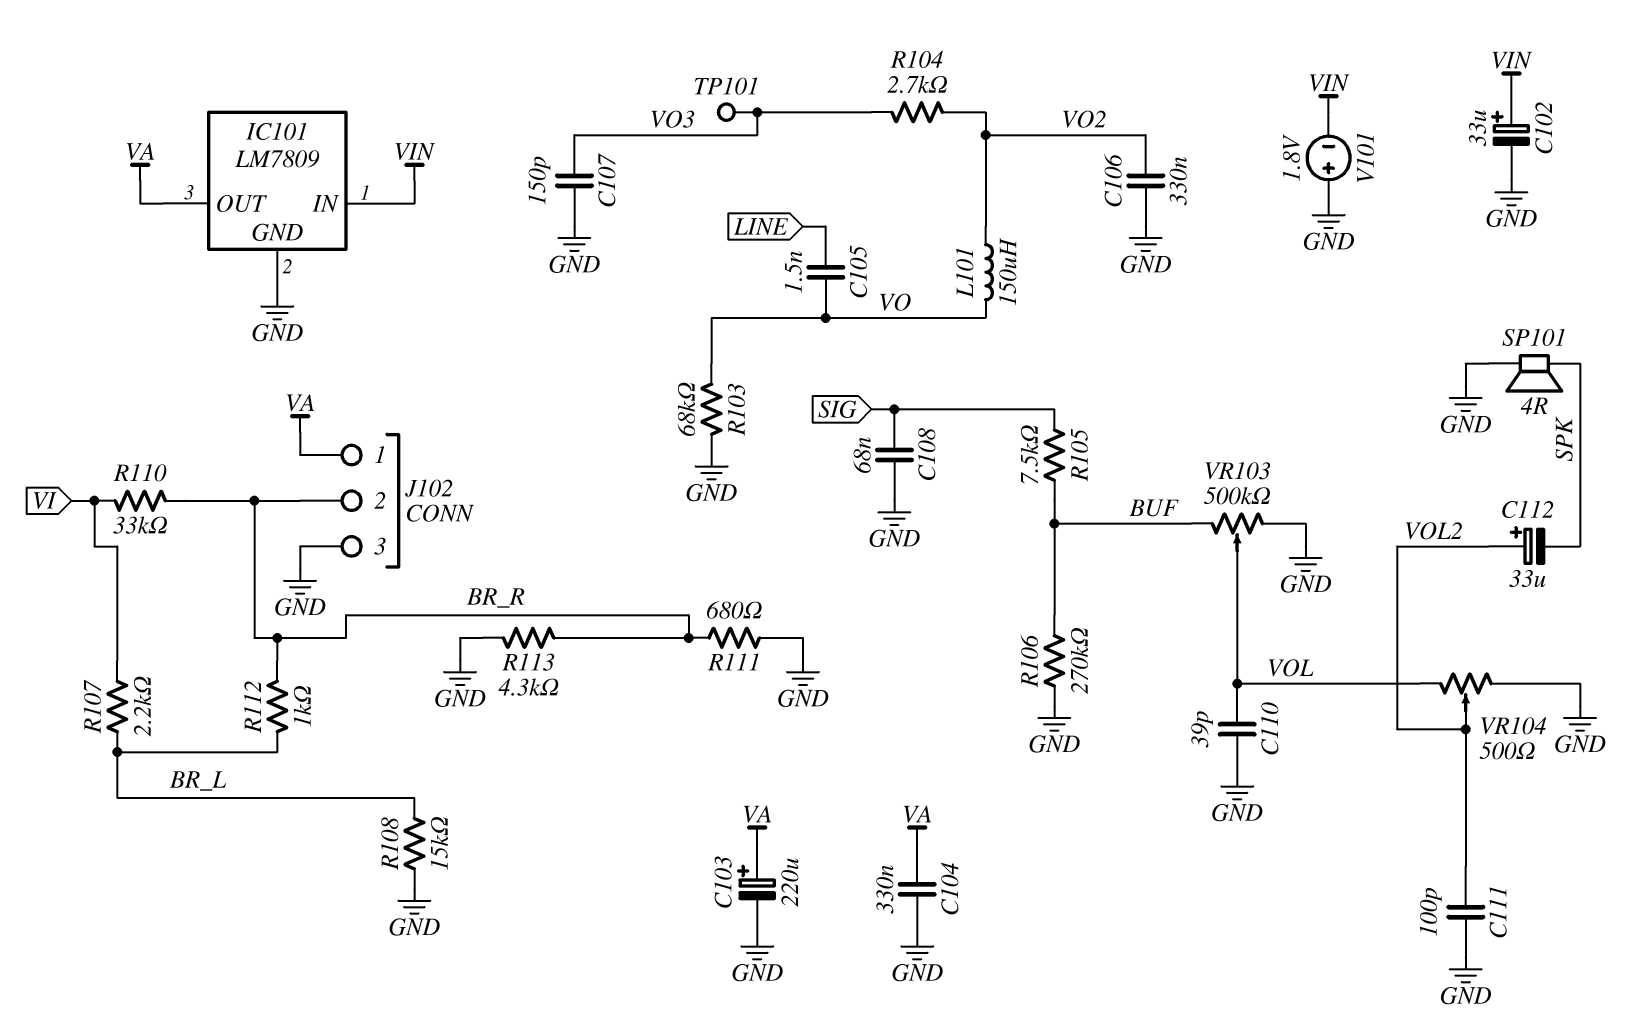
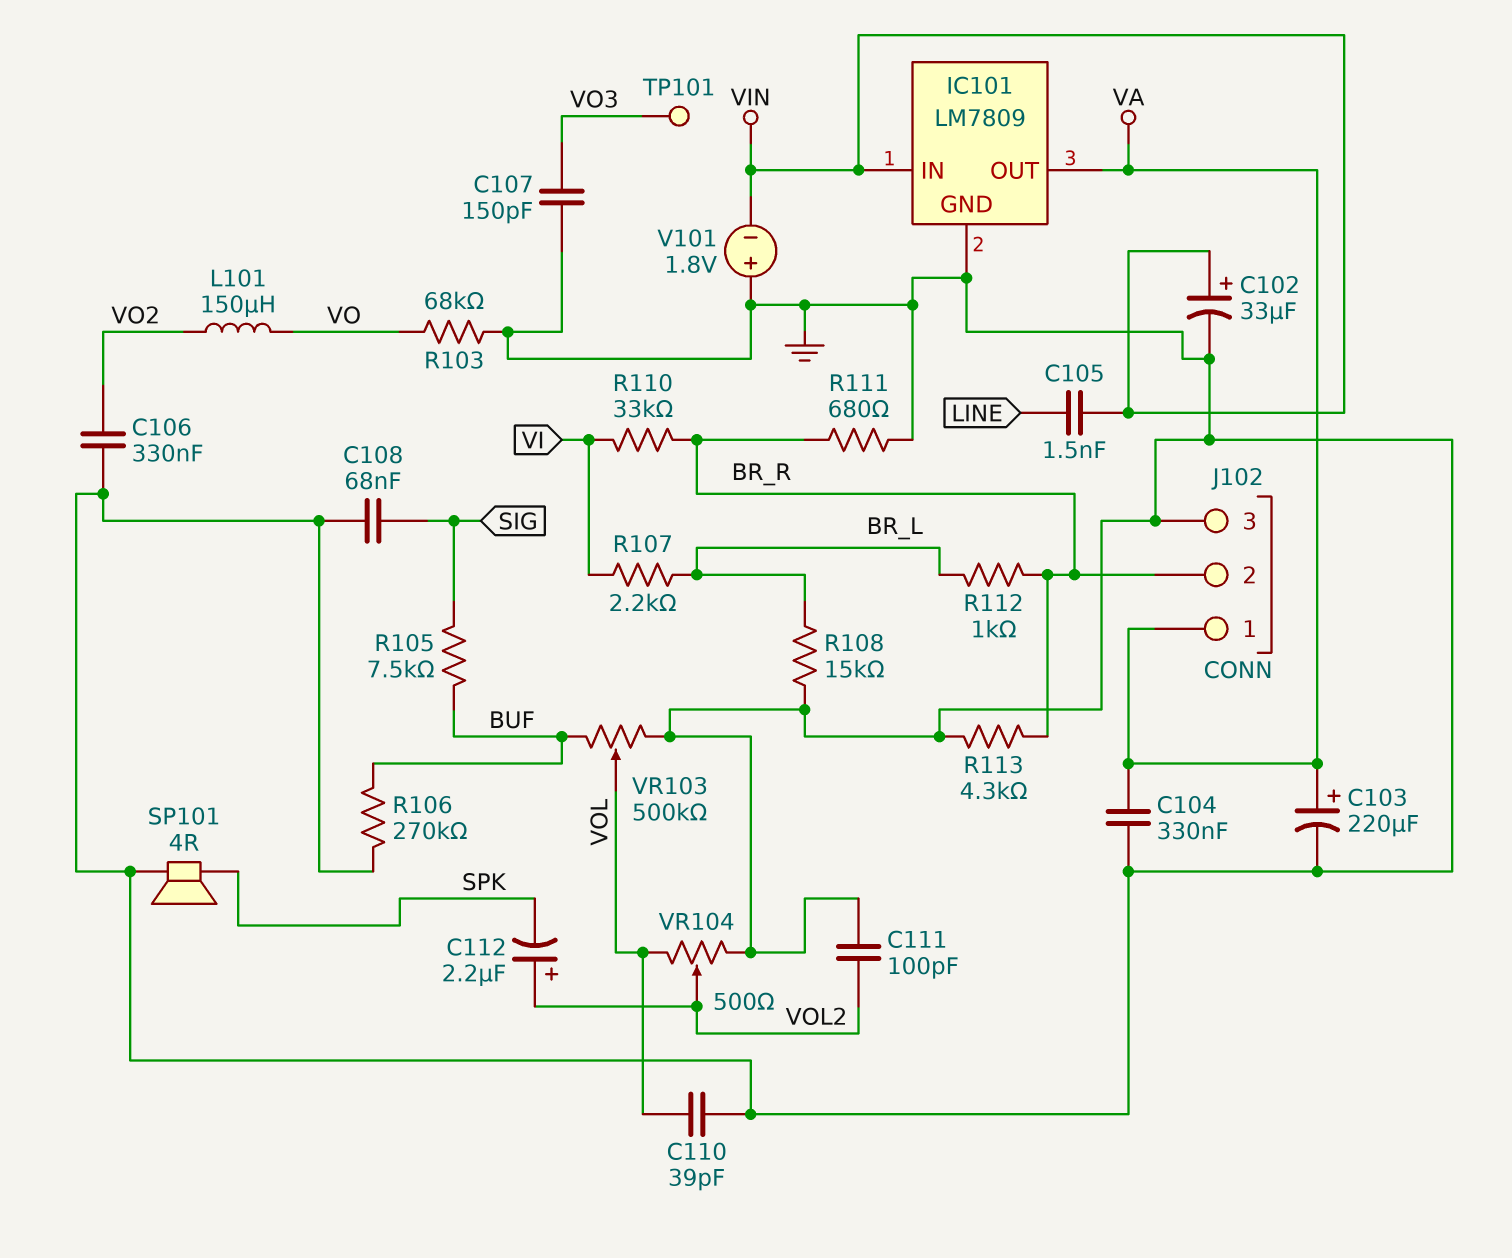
C105: 1.5nF (LINE, VO) -> 1.5nF (LINE, VIN)
C112: 33uF (plus VOL2, minus SPK) -> 2.2uF (plus VOL2, minus SPK)
R104: 2.7k (VO2, VO3) -> none

